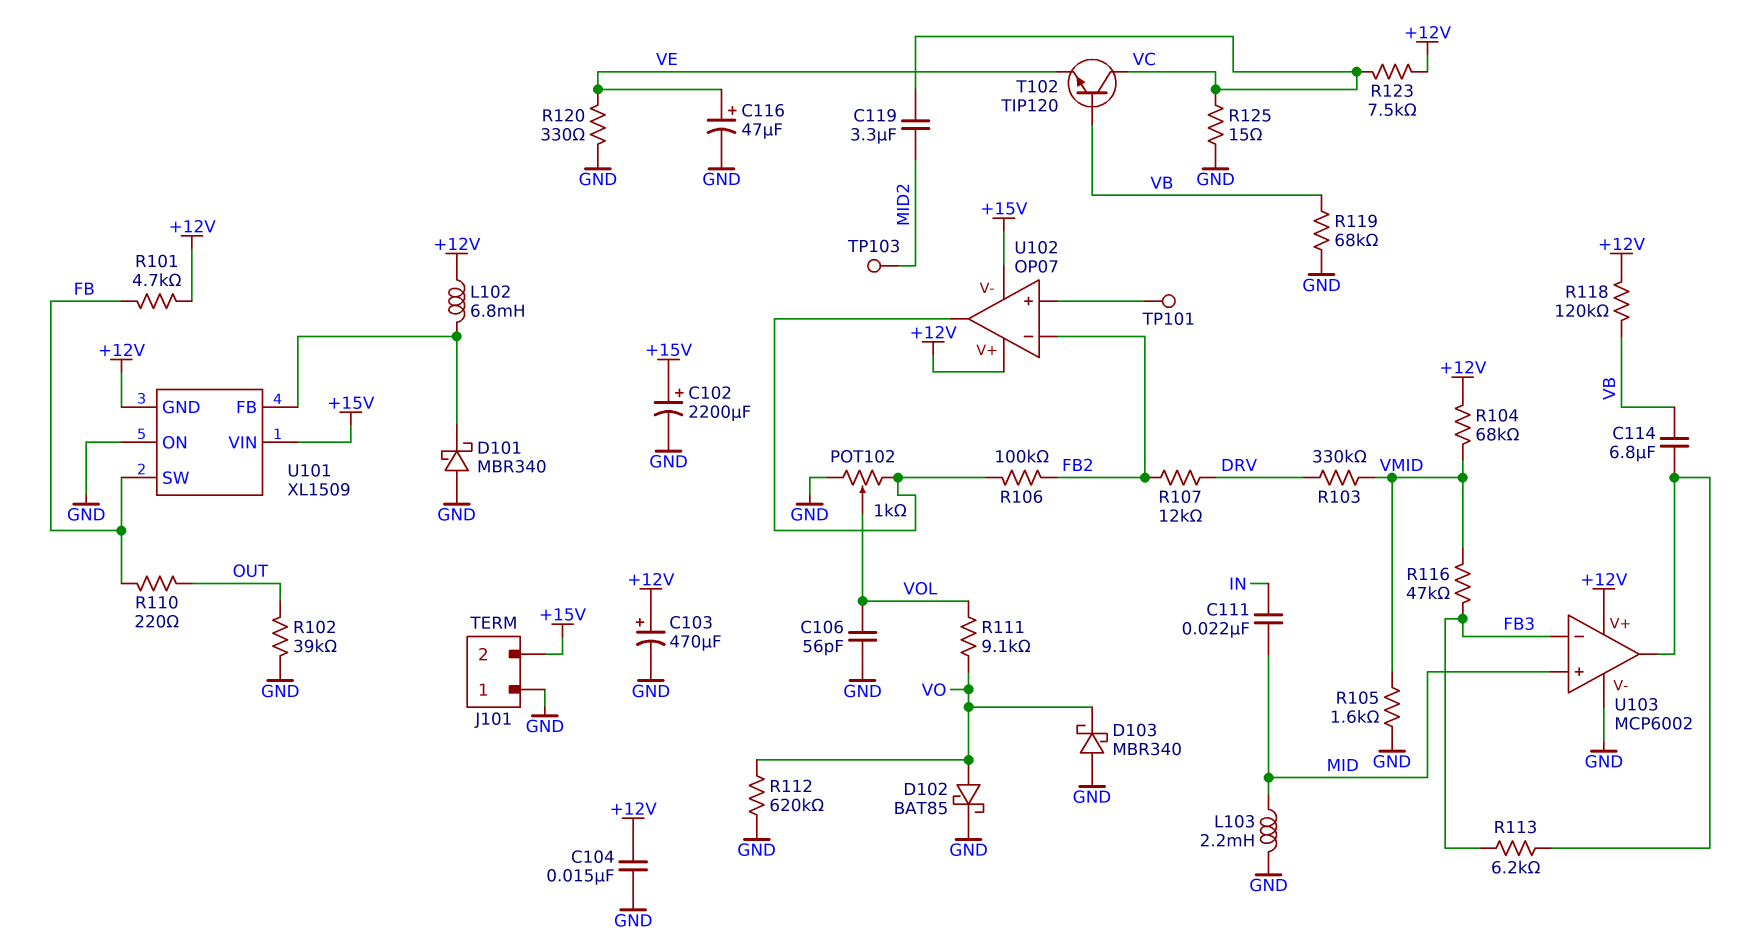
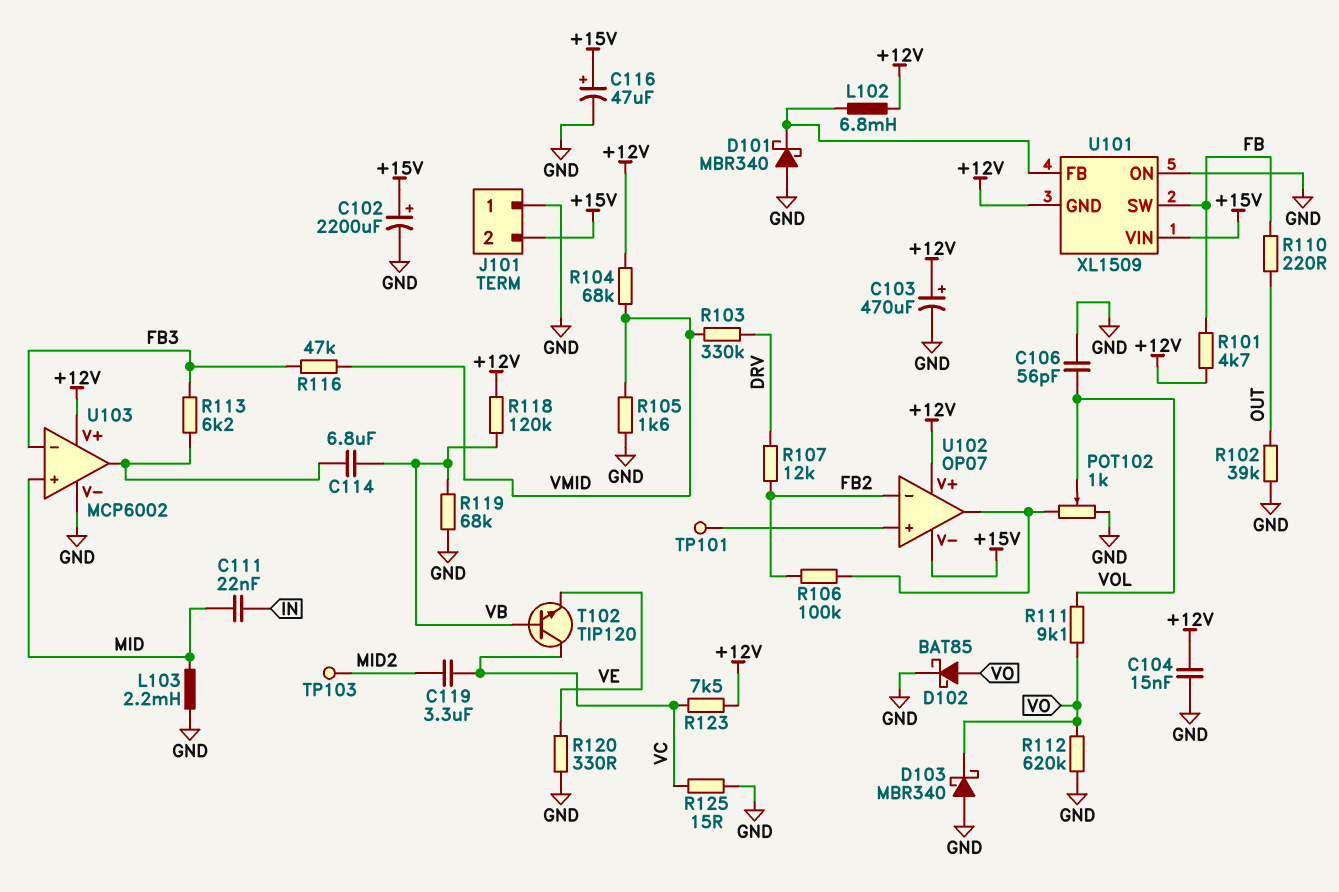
C116: 47uF (plus VE, minus GND) -> 47uF (plus +15V, minus GND)

